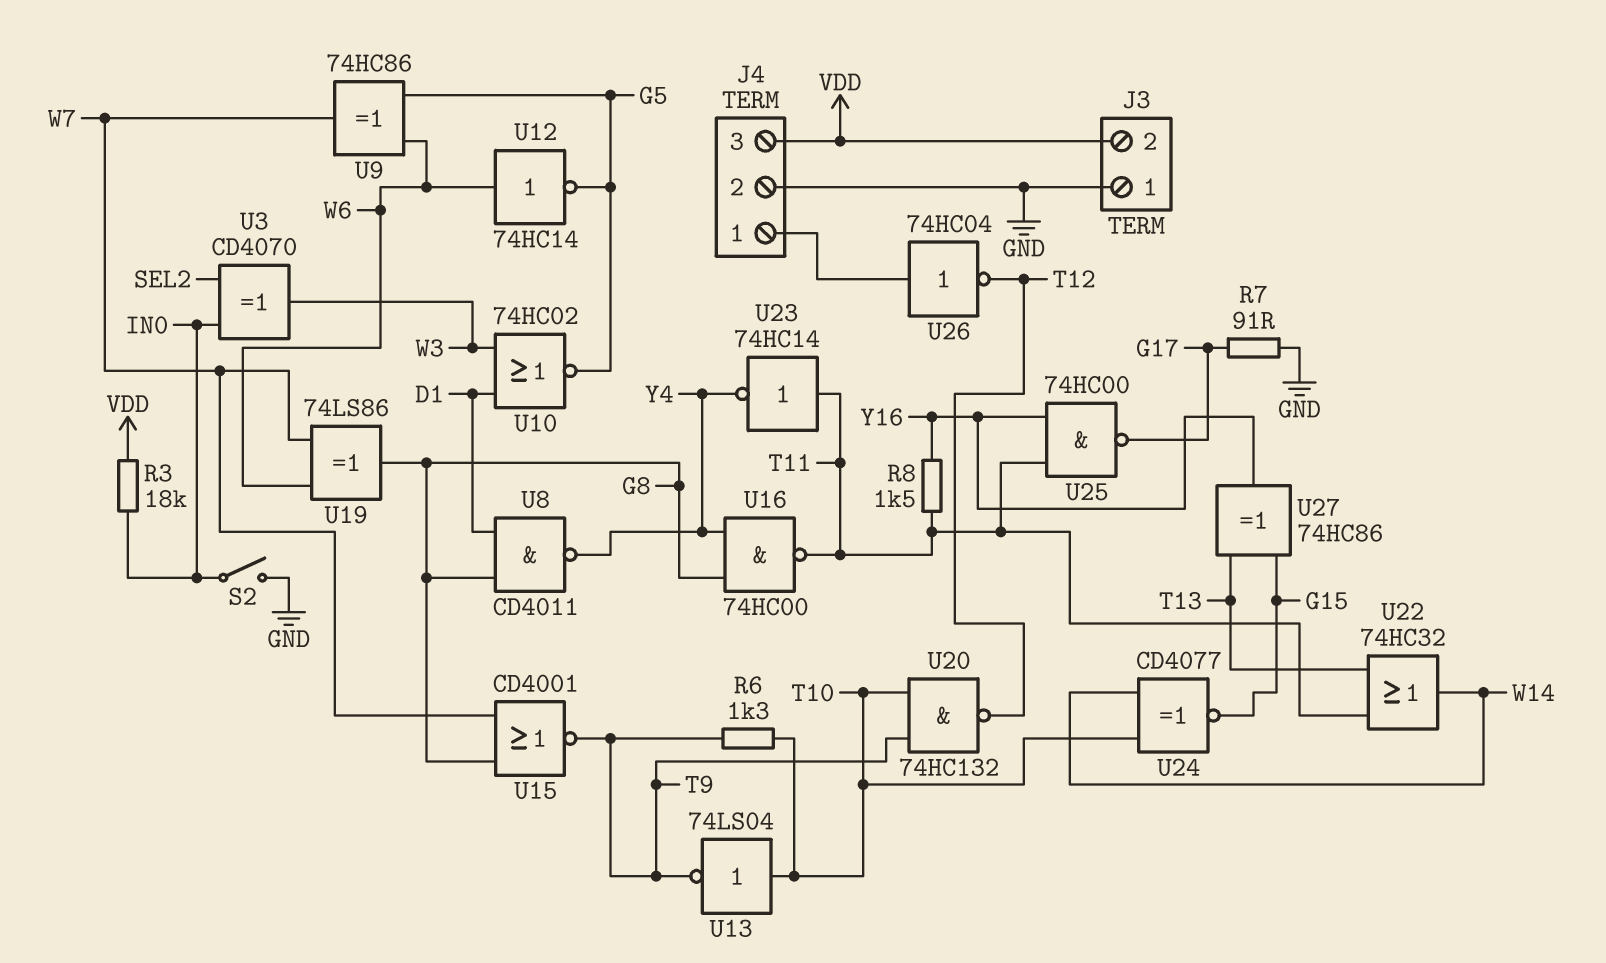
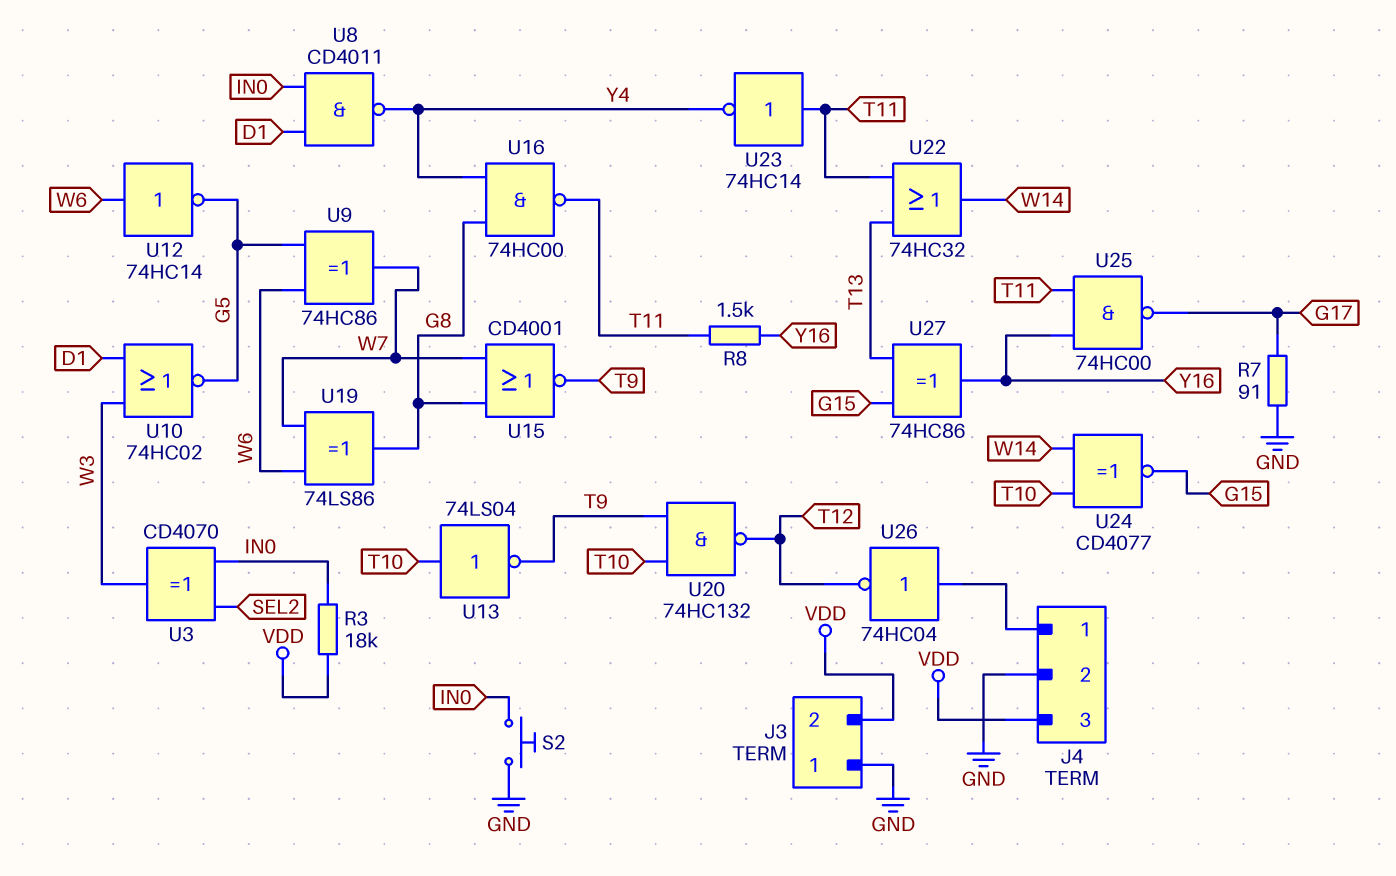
R6: 1.3k (T9, T10) -> none
S2: switch (GND, IN0) -> button (GND, IN0)
U8: NAND CD4011 (in D1, in G8, out Y4) -> NAND CD4011 (in D1, in IN0, out Y4)

